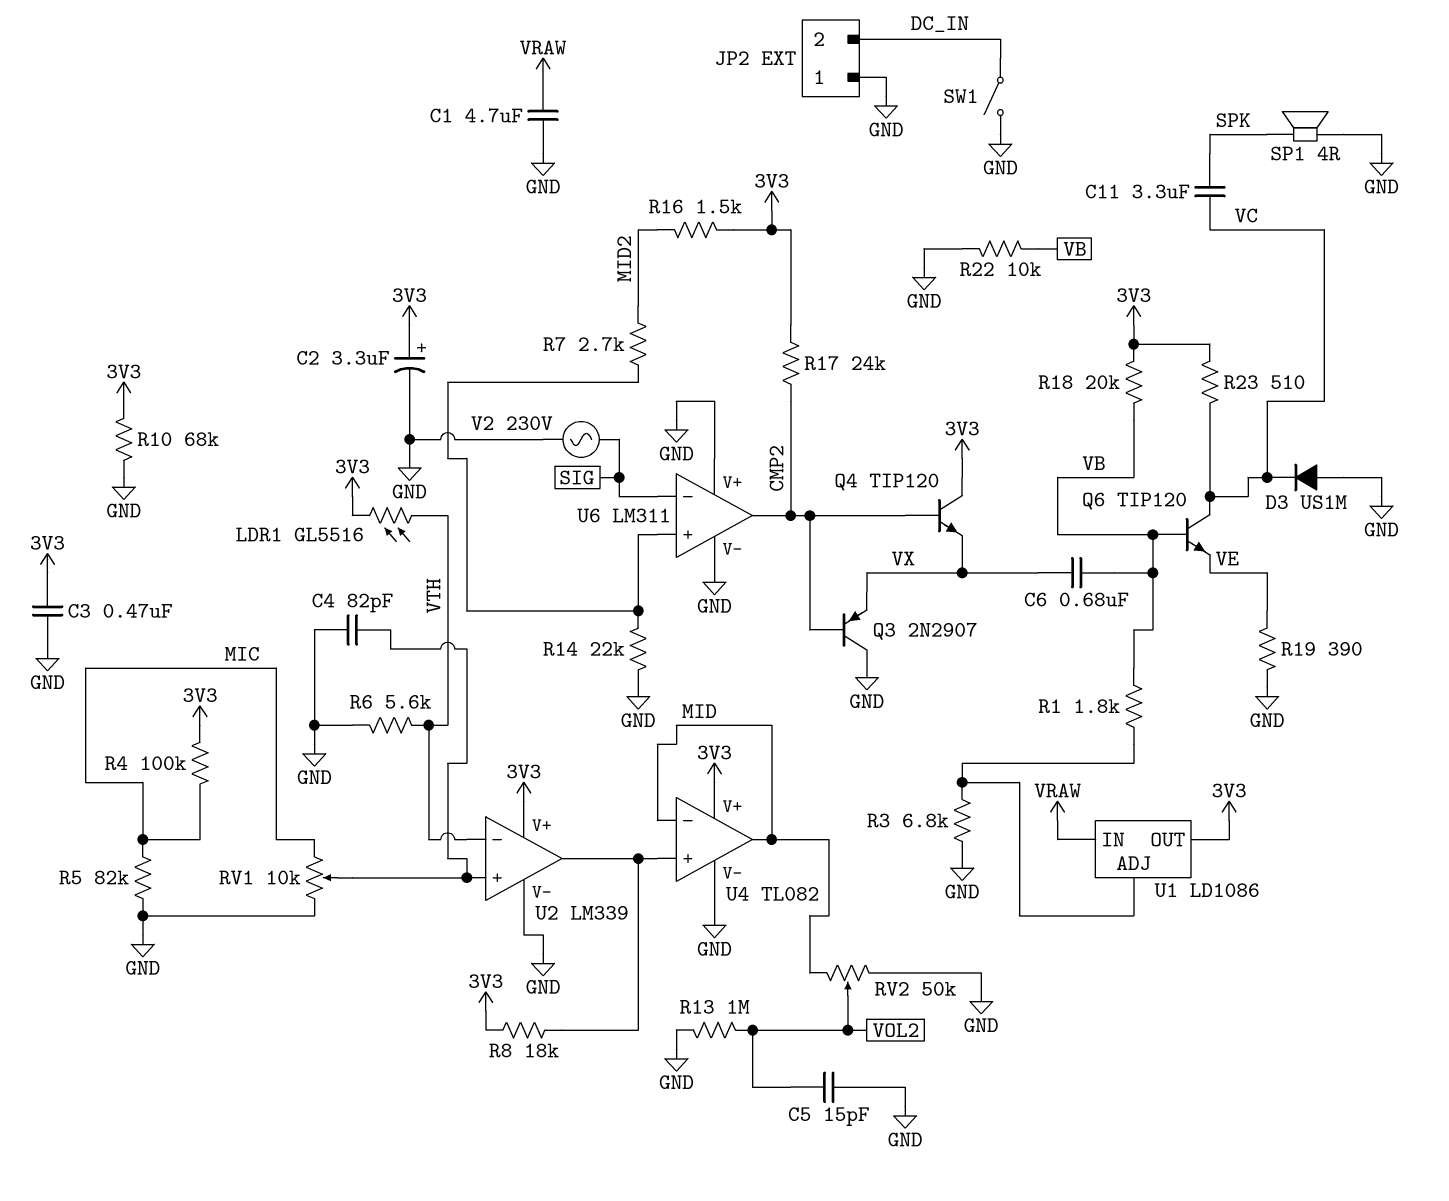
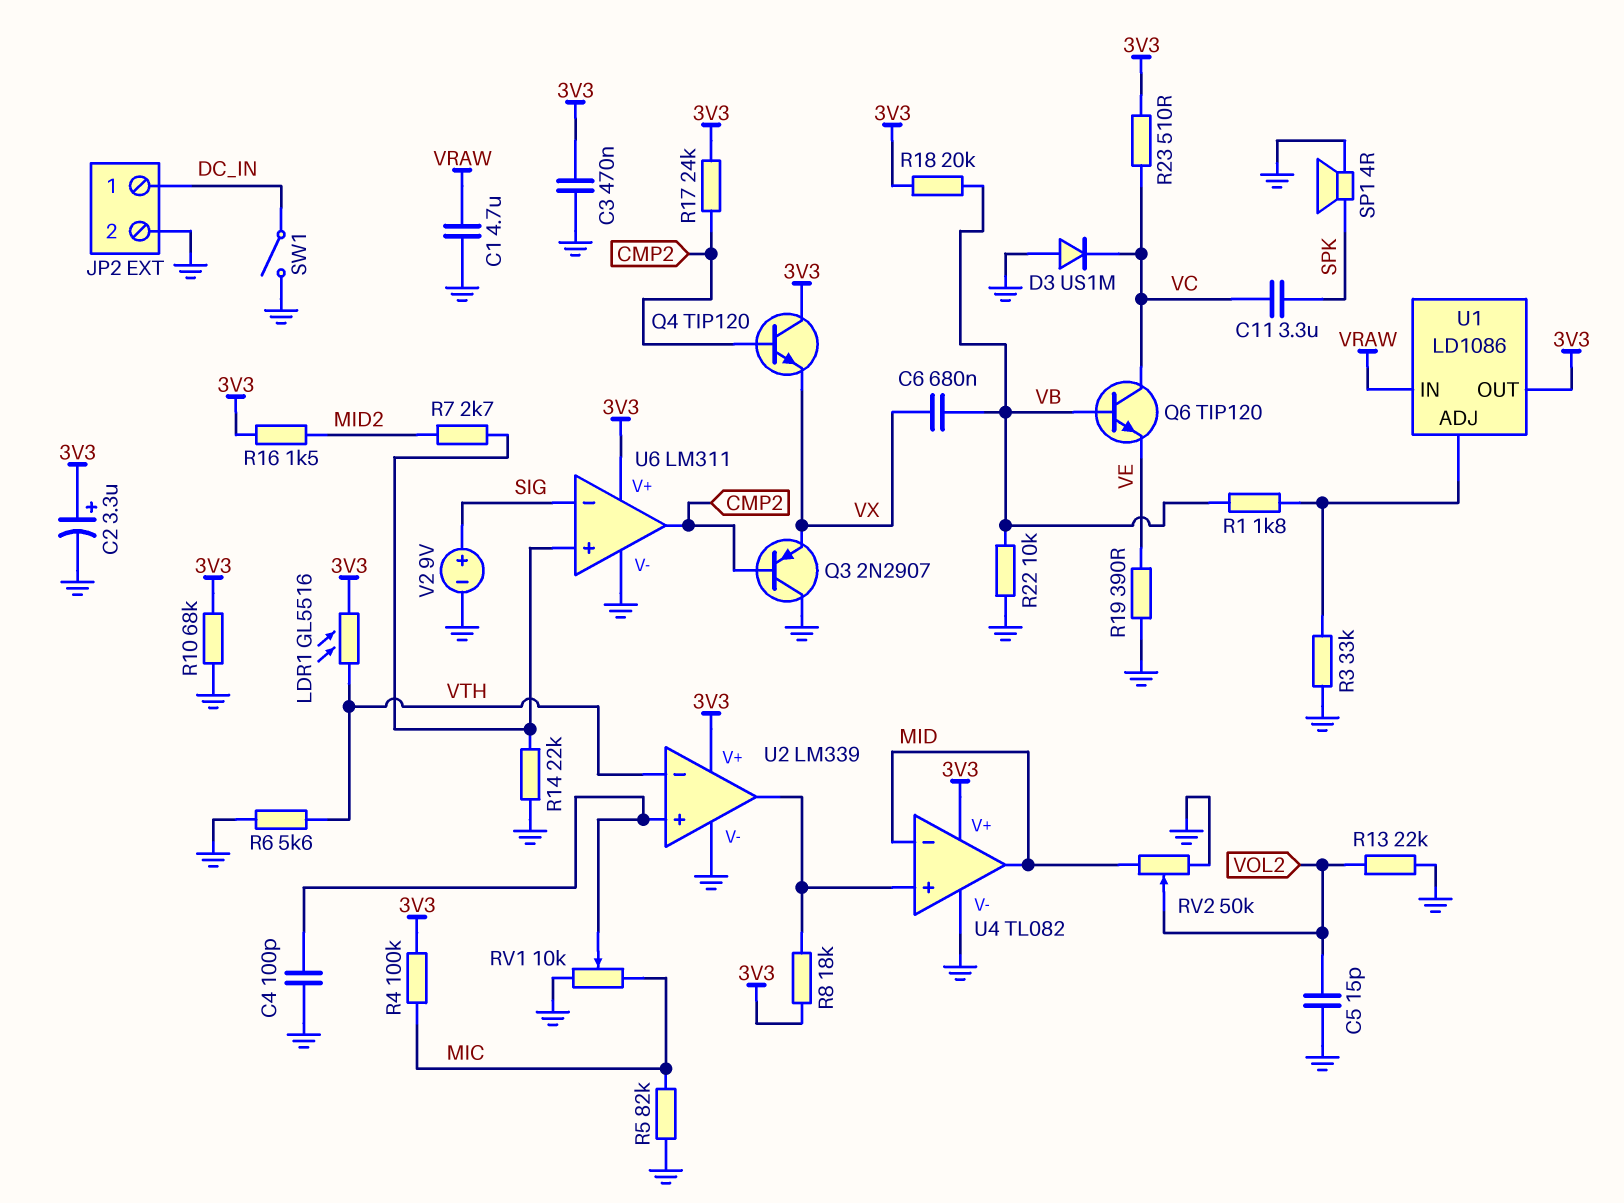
C4: 82pF (GND, U2/in+) -> 100pF (GND, U2/in+)
JP2 pin 1: GND -> DC_IN
JP2 pin 2: DC_IN -> GND
R3: 6.8k (GND, U1/ADJ) -> 33k (GND, U1/ADJ)
R13: 1M (GND, VOL2) -> 22k (GND, VOL2)
U6 pin V+: GND -> 3V3
V2: AC 230V (GND, SIG) -> 9V (plus SIG, minus GND)

